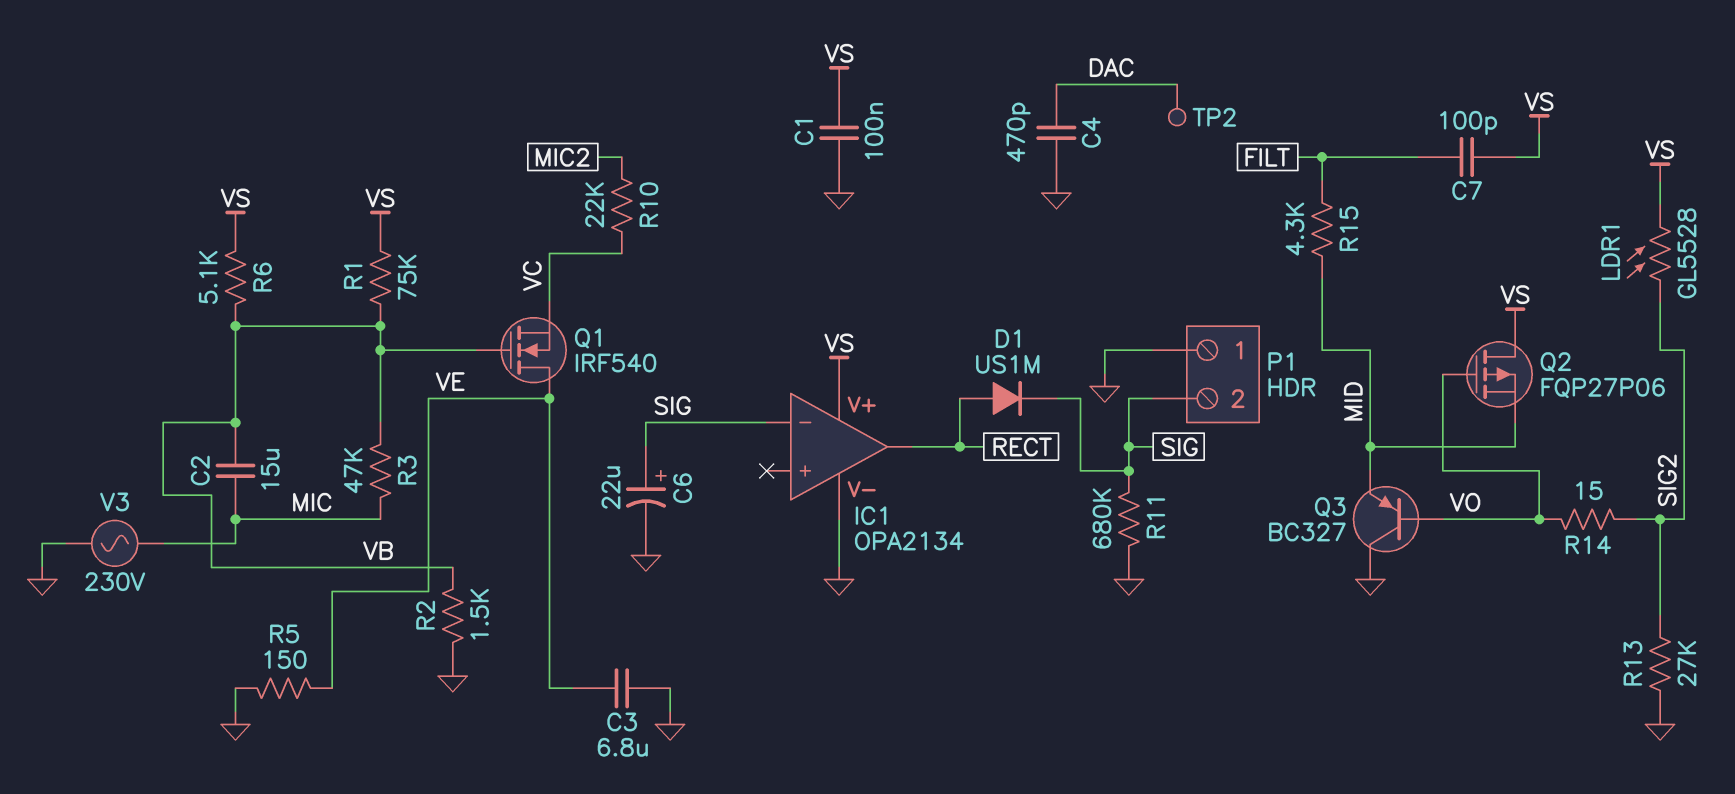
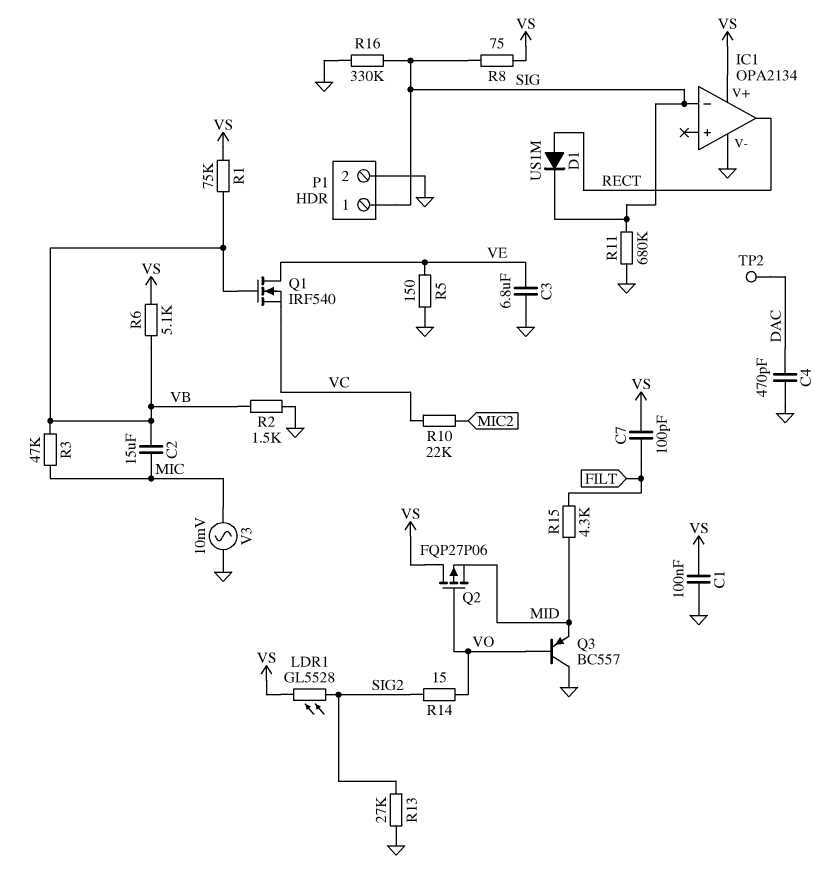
C6: 22uF (plus SIG, minus GND) -> none
P1 pin 1: GND -> SIG
P1 pin 2: SIG -> GND
Q3: PNP BC327 (B VO, C GND, E MID) -> PNP BC557 (B VO, C GND, E MID)
R8: none -> 75 (SIG, VS)
R16: none -> 330k (GND, SIG)
V3: AC 230V (GND, MIC) -> AC 10mV (GND, MIC)

